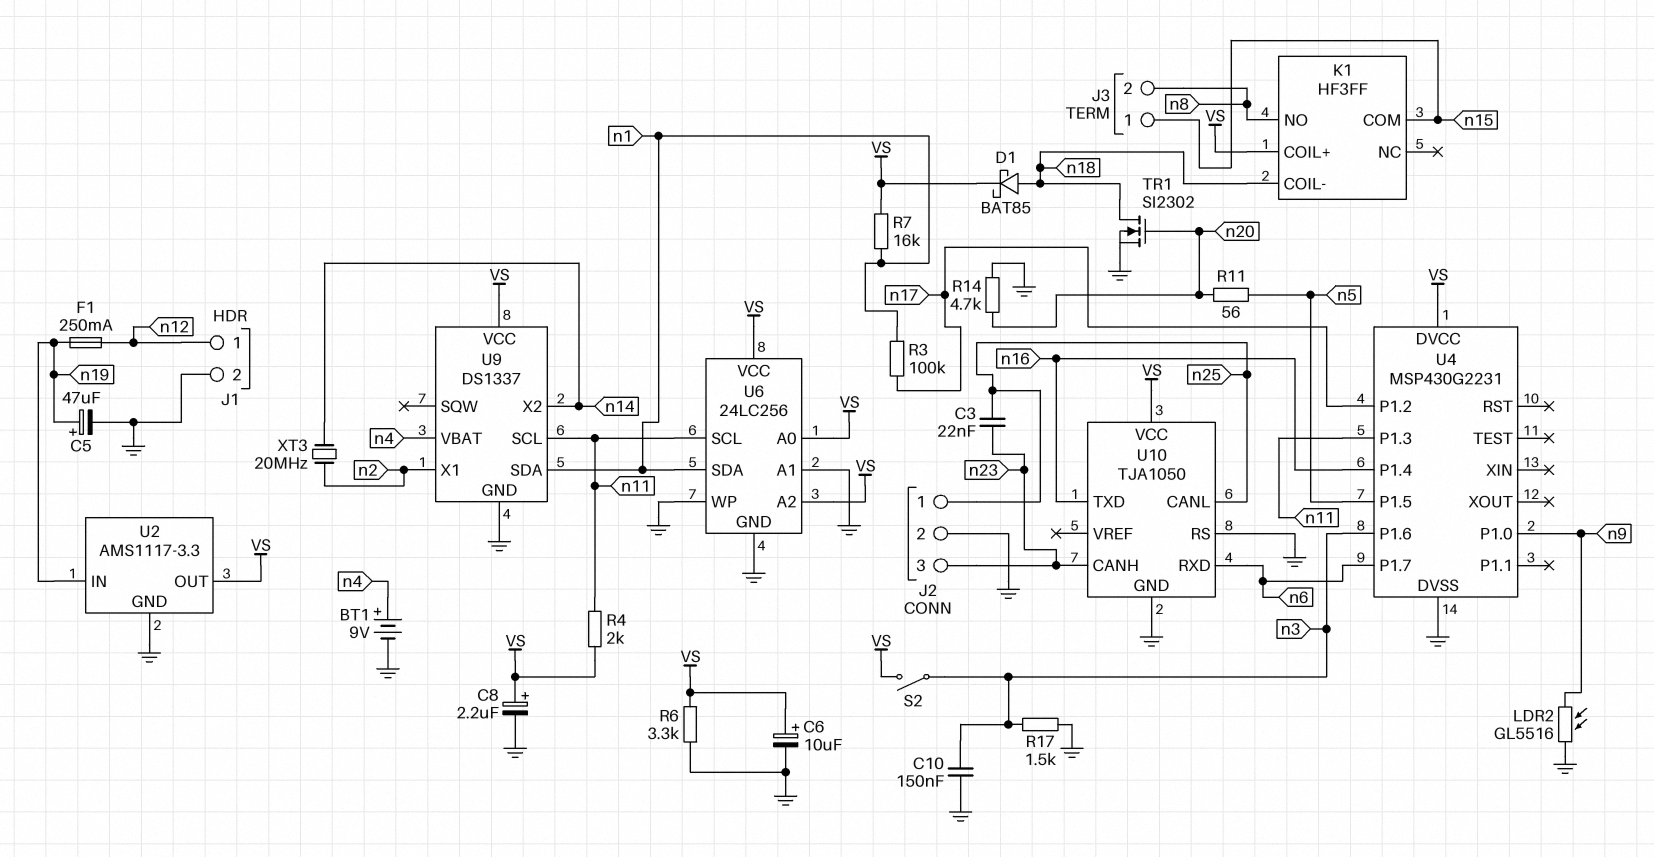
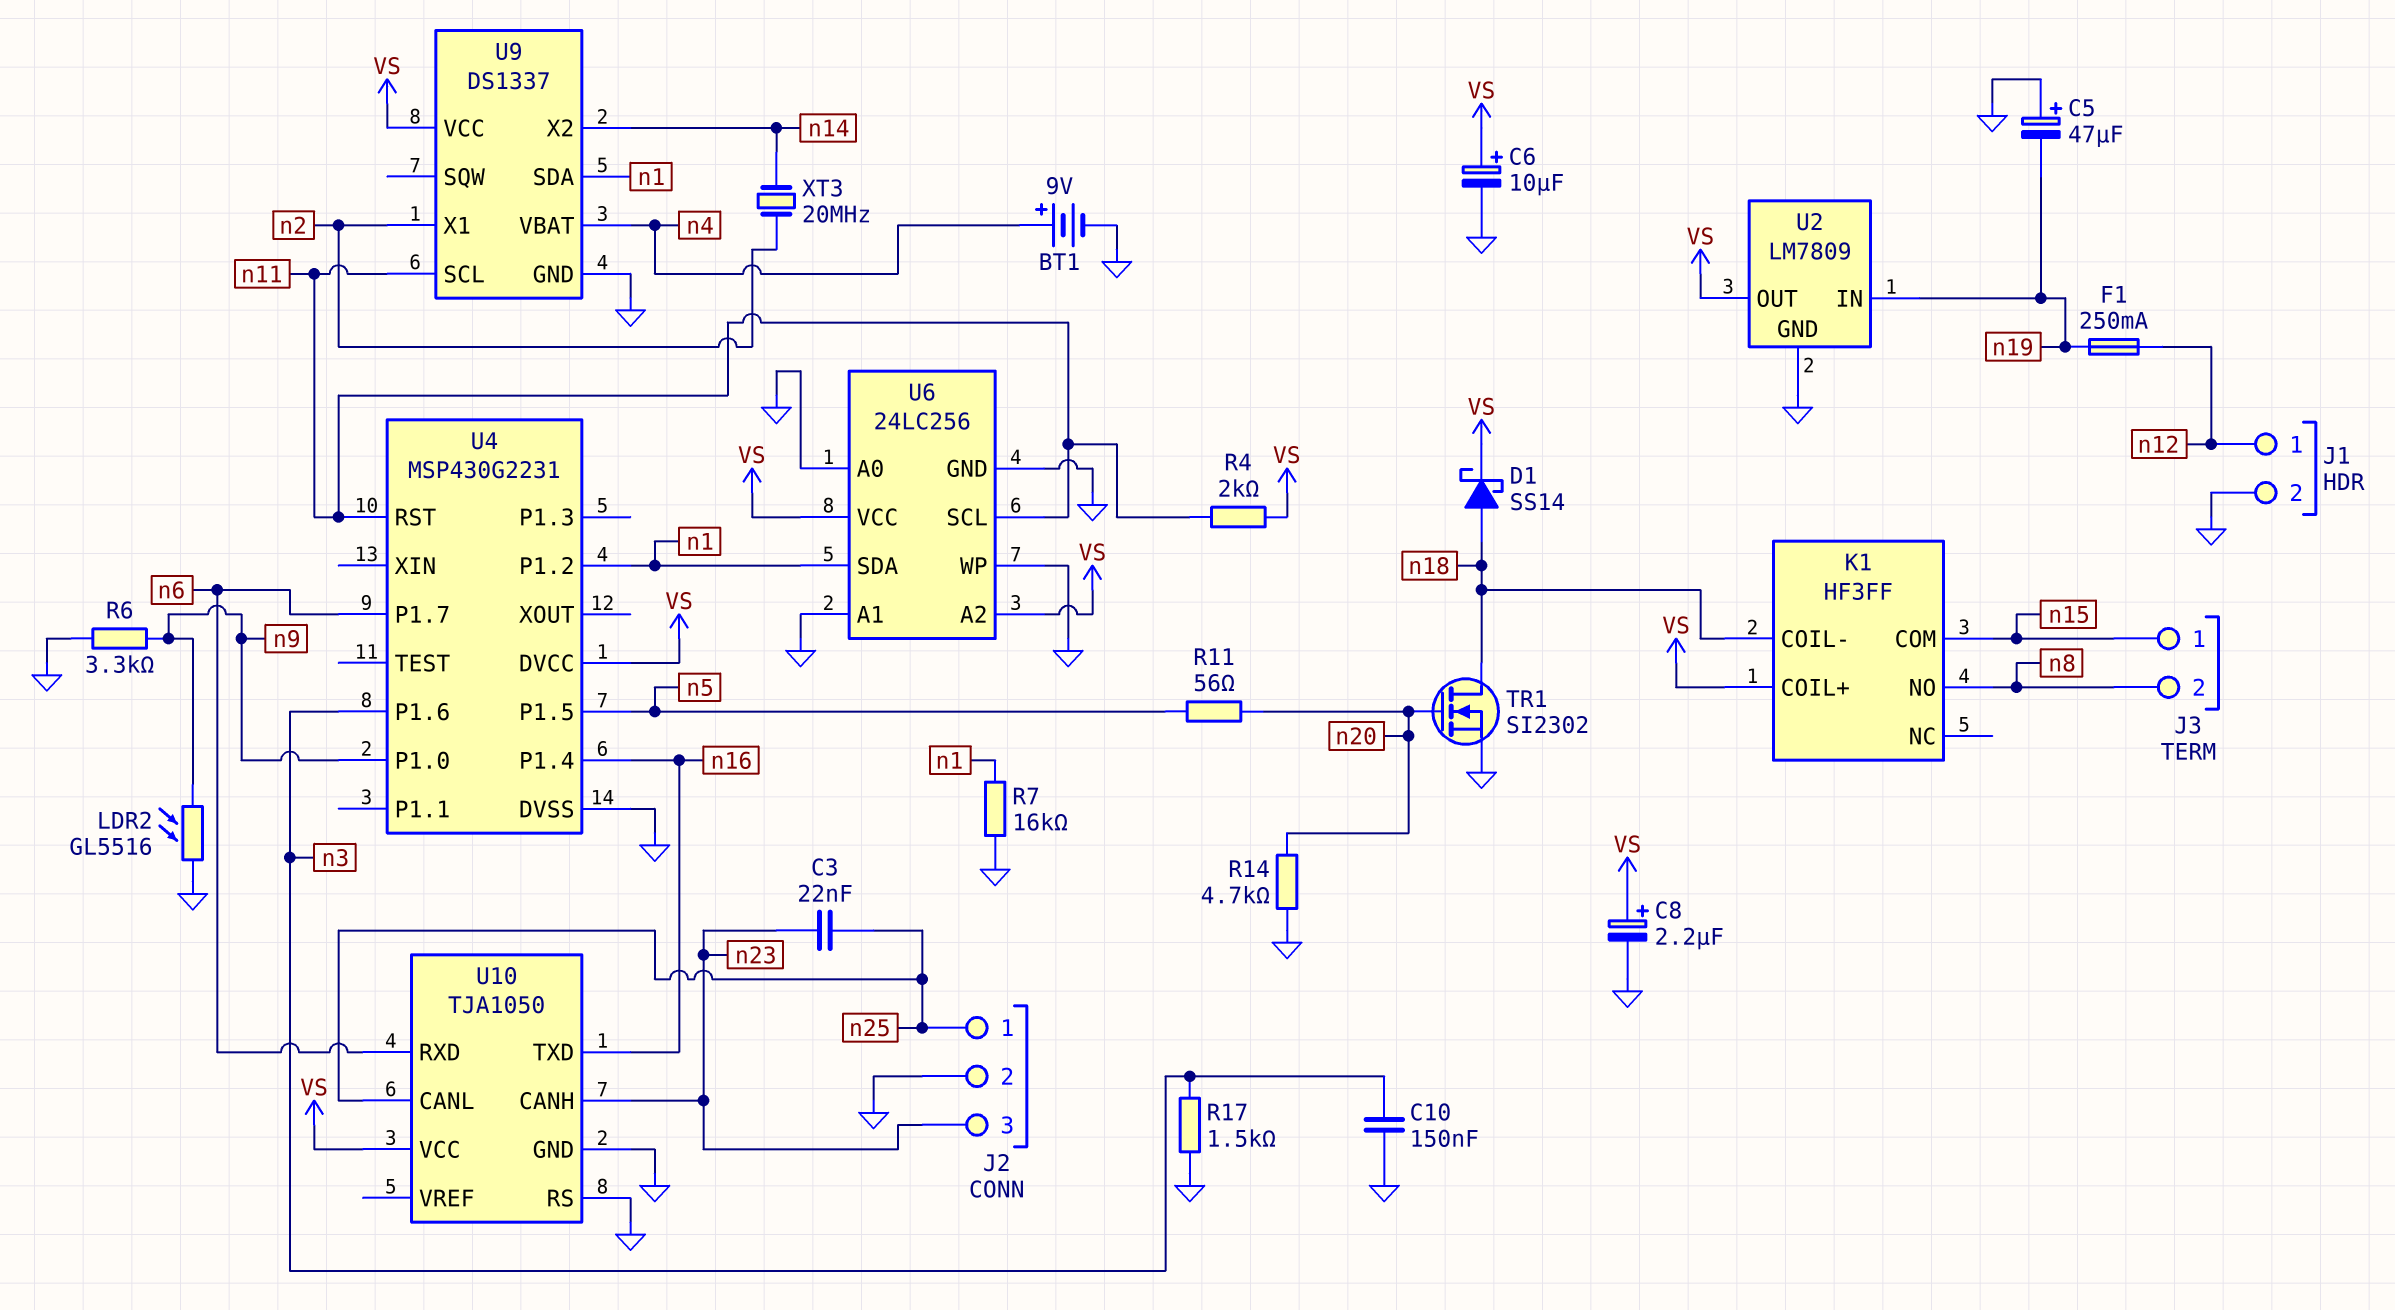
C5: 47uF (plus n19, minus GND) -> 47uF (plus GND, minus n19)
D1: schottky BAT85 (A n18, K VS) -> schottky SS14 (A n18, K VS)
R3: 100k (n1, n17) -> none
R6: 3.3k (GND, VS) -> 3.3k (GND, n9)
R7: 16k (VS, n1) -> 16k (GND, n1)
S2: switch (VS, n3) -> none
U2: AMS1117-3.3 -> LM7809
U4 pin P1.2: n17 -> n1
U4 pin P1.3: n11 -> none
U4 pin RST: none -> n11
U6 pin A0: VS -> GND

